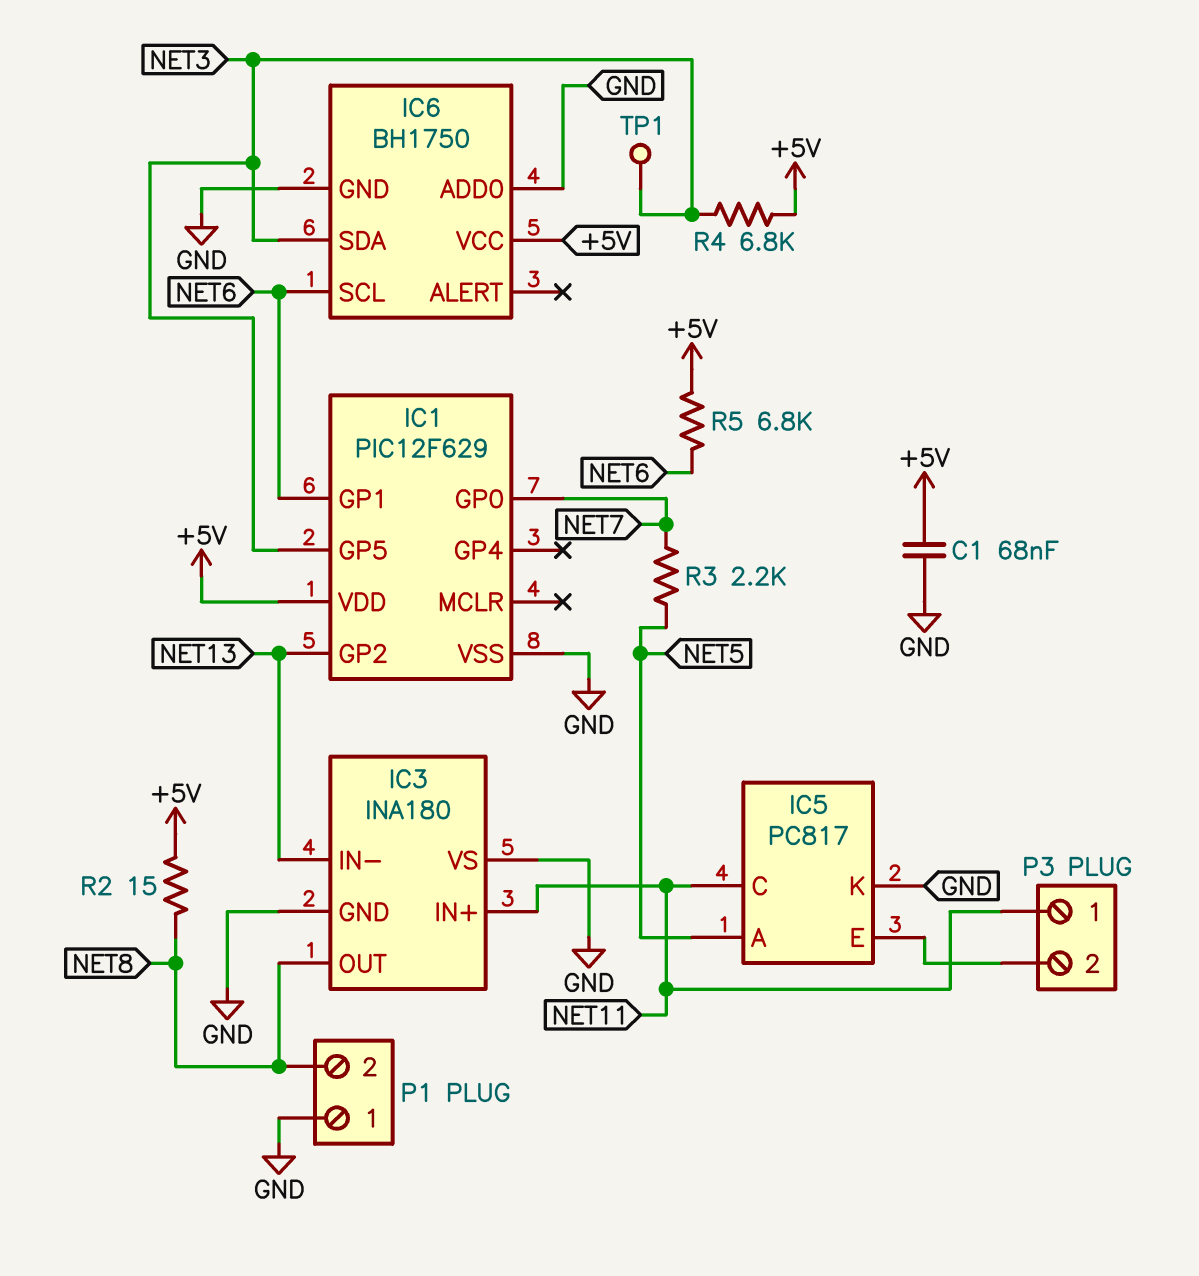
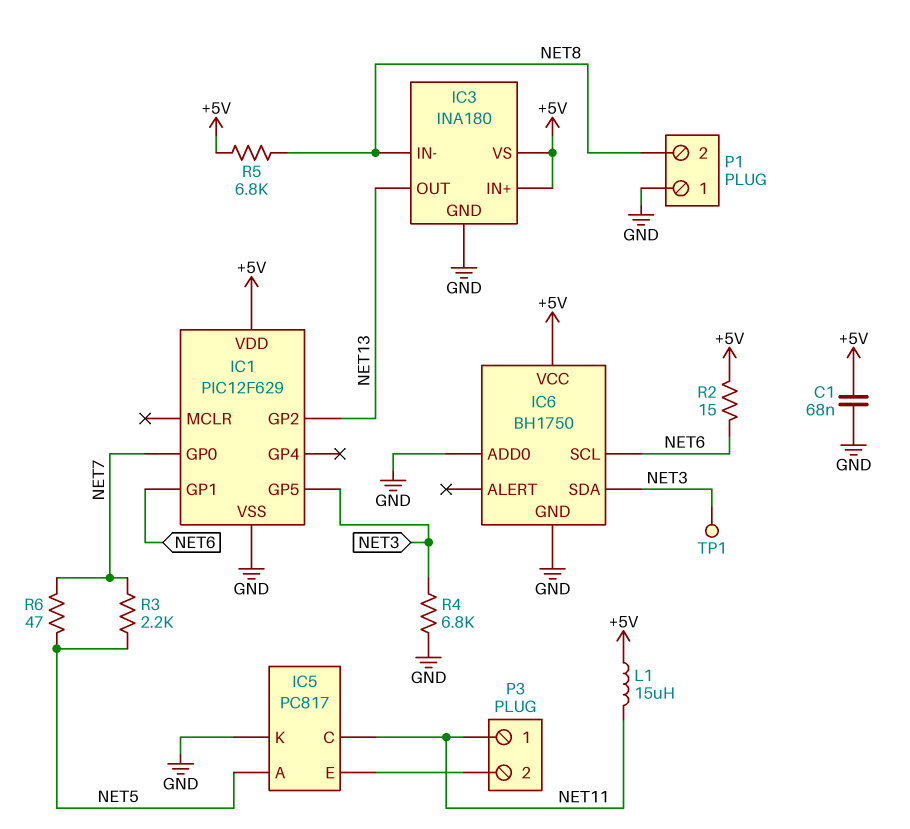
IC3 pin IN+: NET11 -> +5V
IC3 pin IN-: NET13 -> NET8
IC3 pin OUT: NET8 -> NET13
IC3 pin VS: GND -> +5V
L1: none -> 15uH (+5V, NET11)
R2: 15 (+5V, NET8) -> 15 (+5V, NET6)
R4: 6.8k (+5V, NET3) -> 6.8k (GND, NET3)
R5: 6.8k (+5V, NET6) -> 6.8k (+5V, NET8)
R6: none -> 47 (NET5, NET7)

